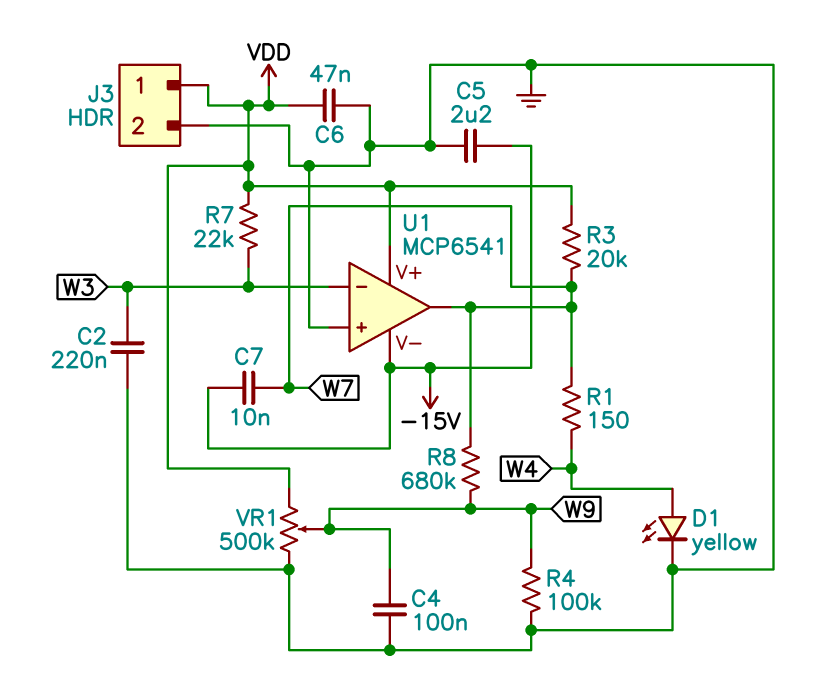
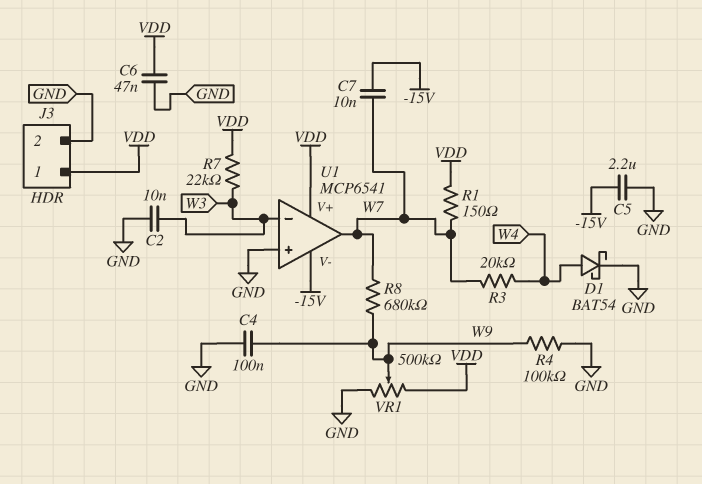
C2: 220nF (GND, W3) -> 10nF (GND, W3)
D1: LED yellow (A W4, K GND) -> schottky BAT54 (A W4, K GND)
R1: 150 (W4, W7) -> 150 (VDD, W7)
R3: 20k (VDD, W7) -> 20k (W4, W7)

